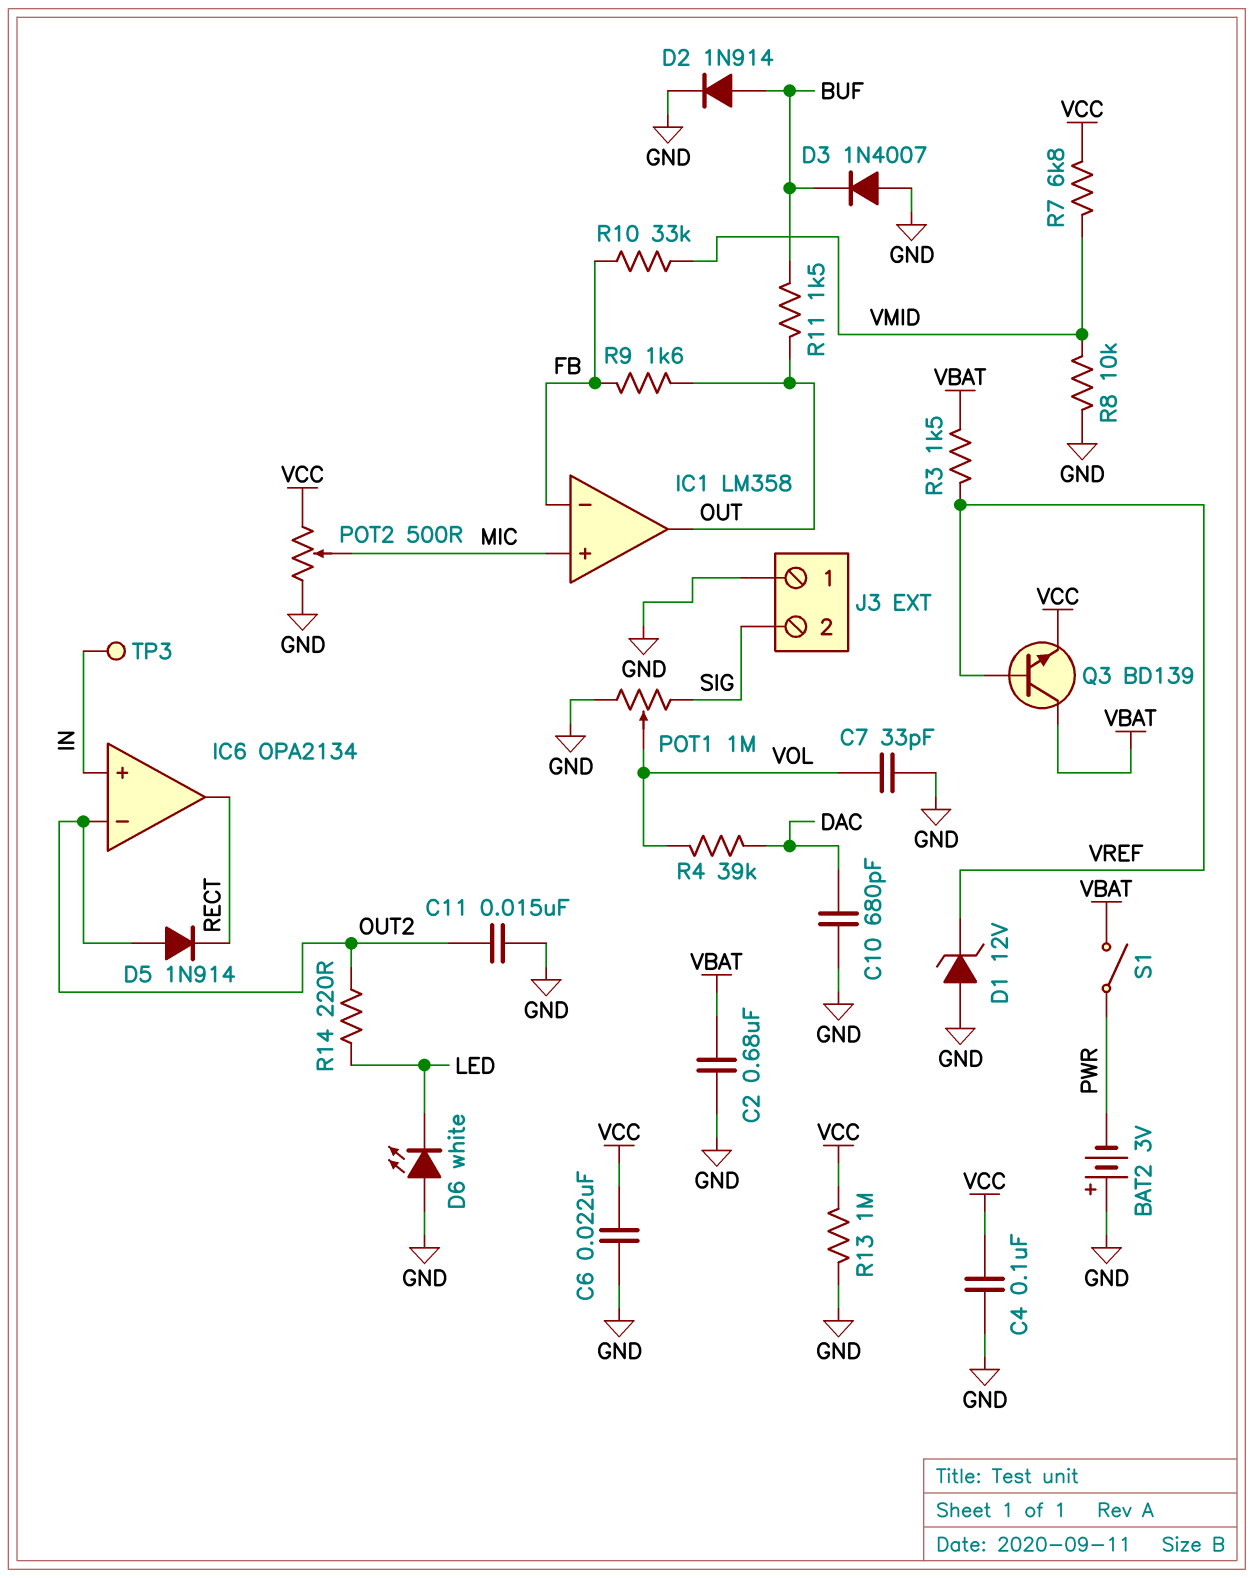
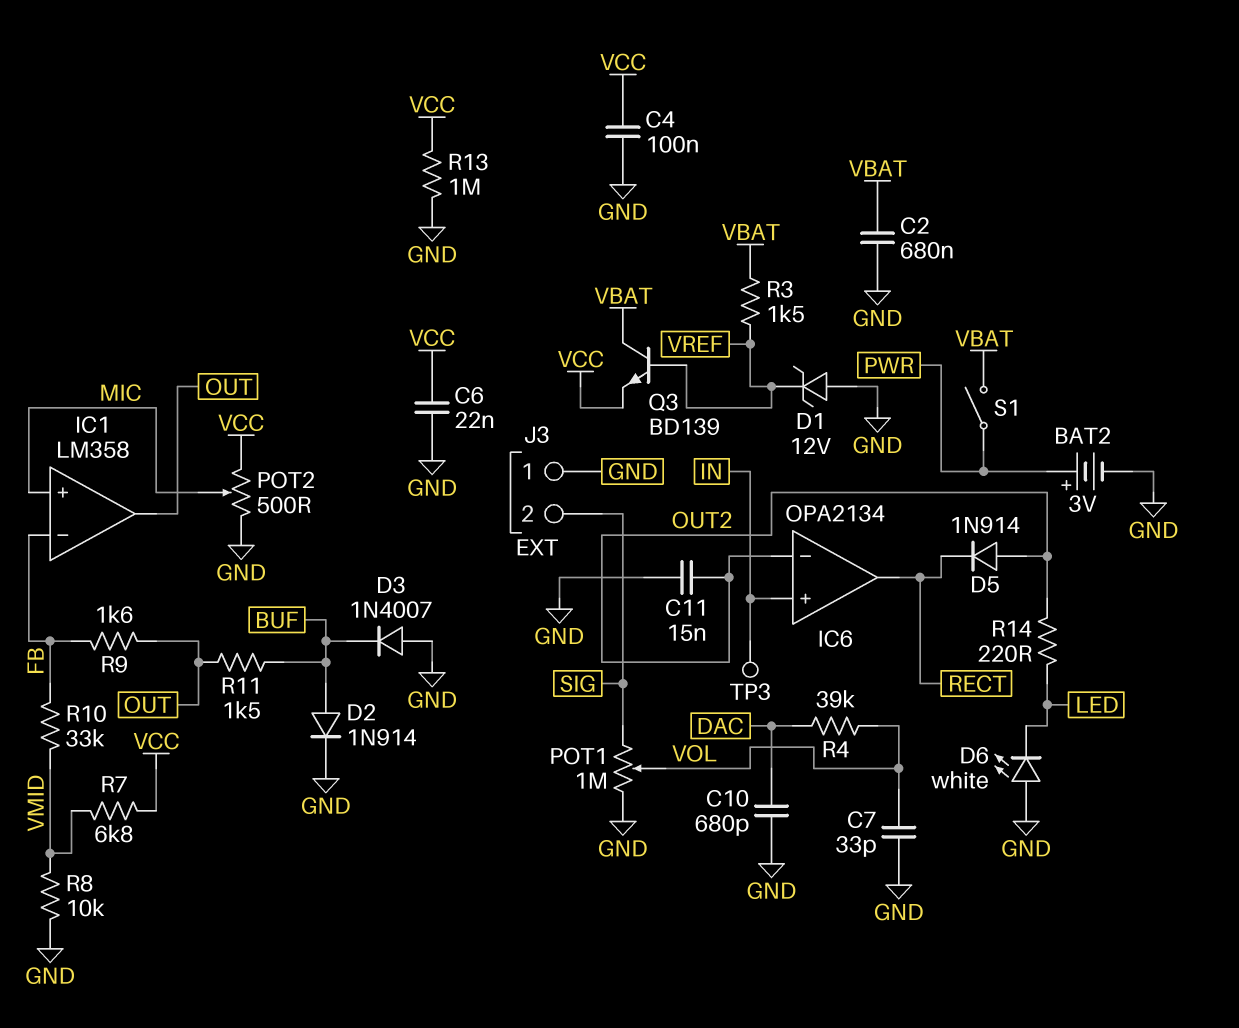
BAT2: 3V (plus GND, minus PWR) -> 3V (plus PWR, minus GND)

